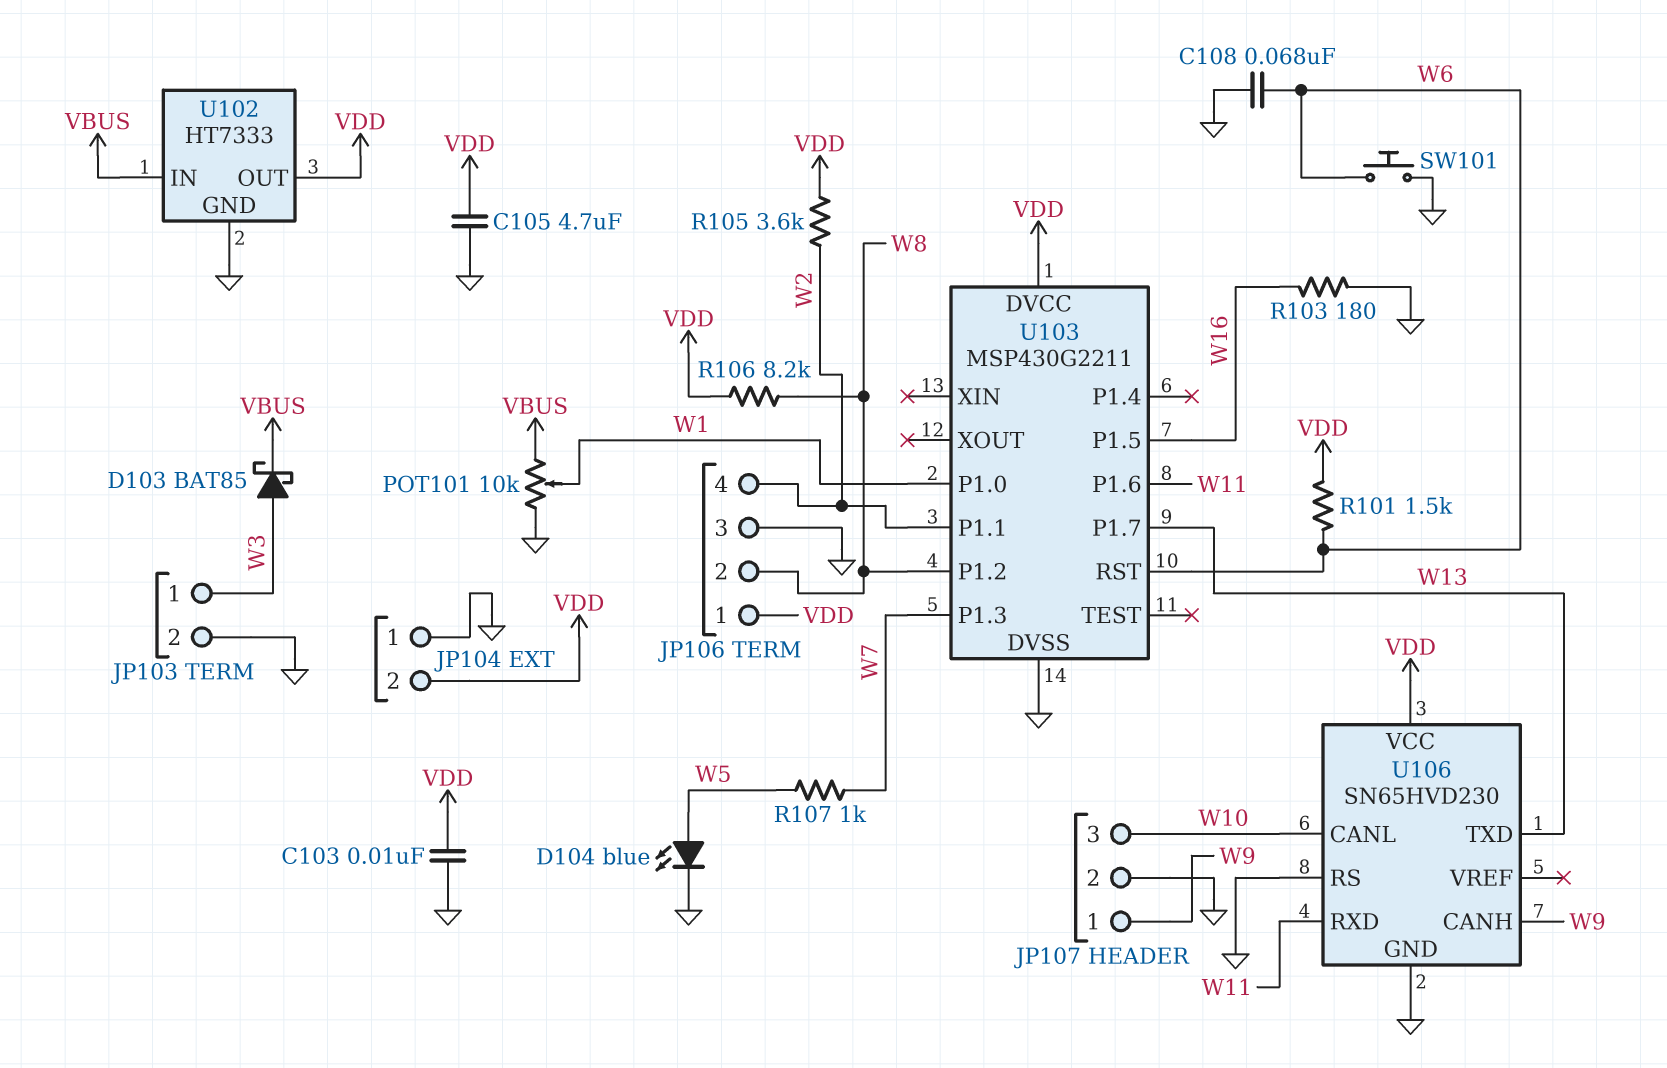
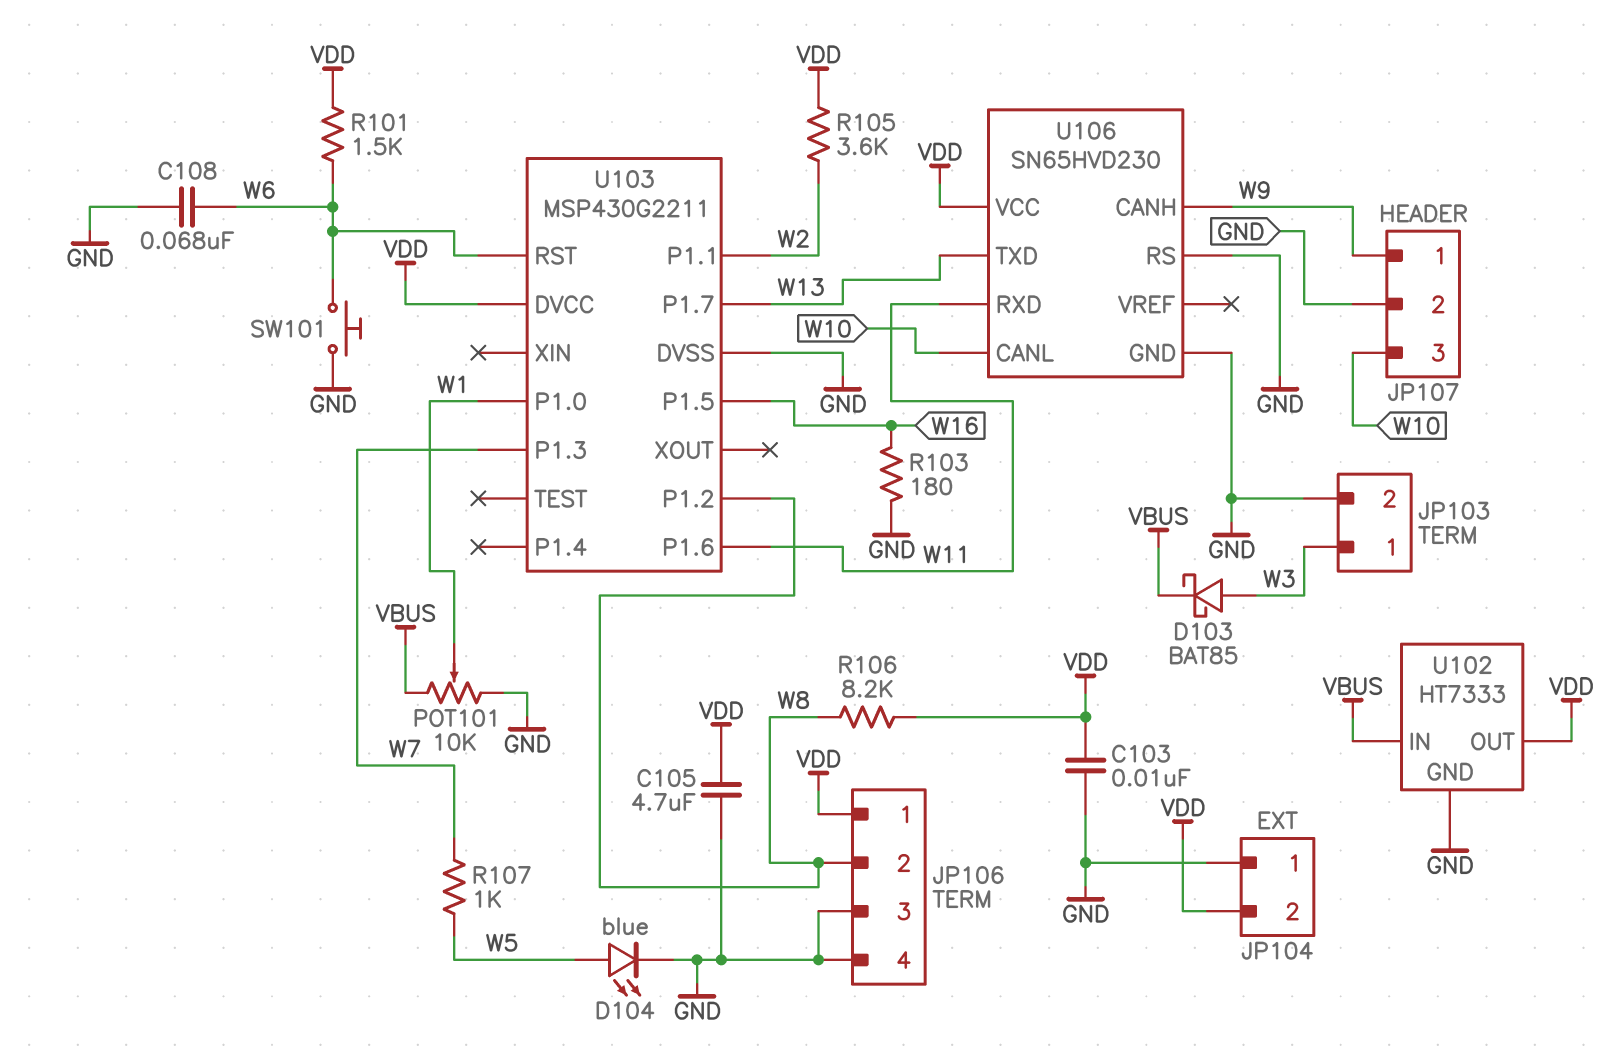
JP106 pin 4: W2 -> GND

